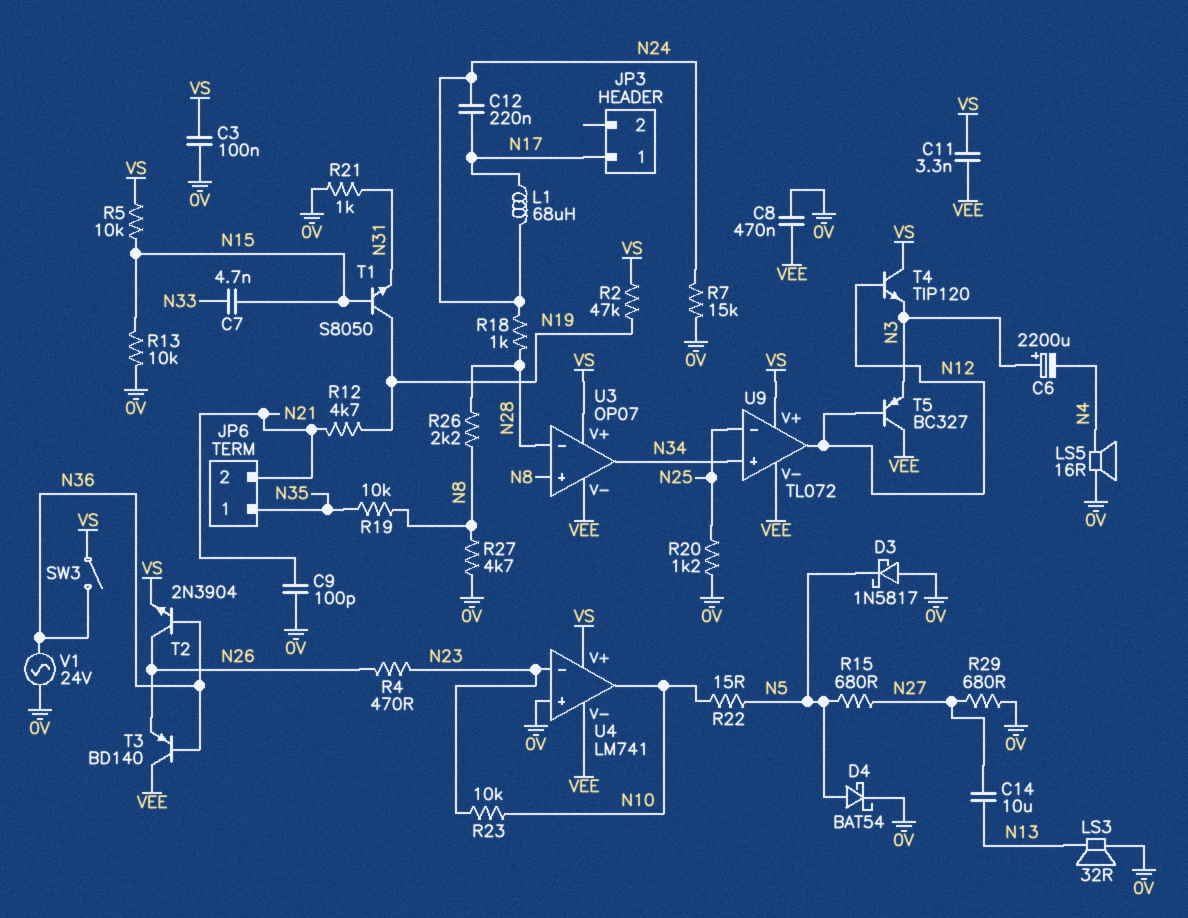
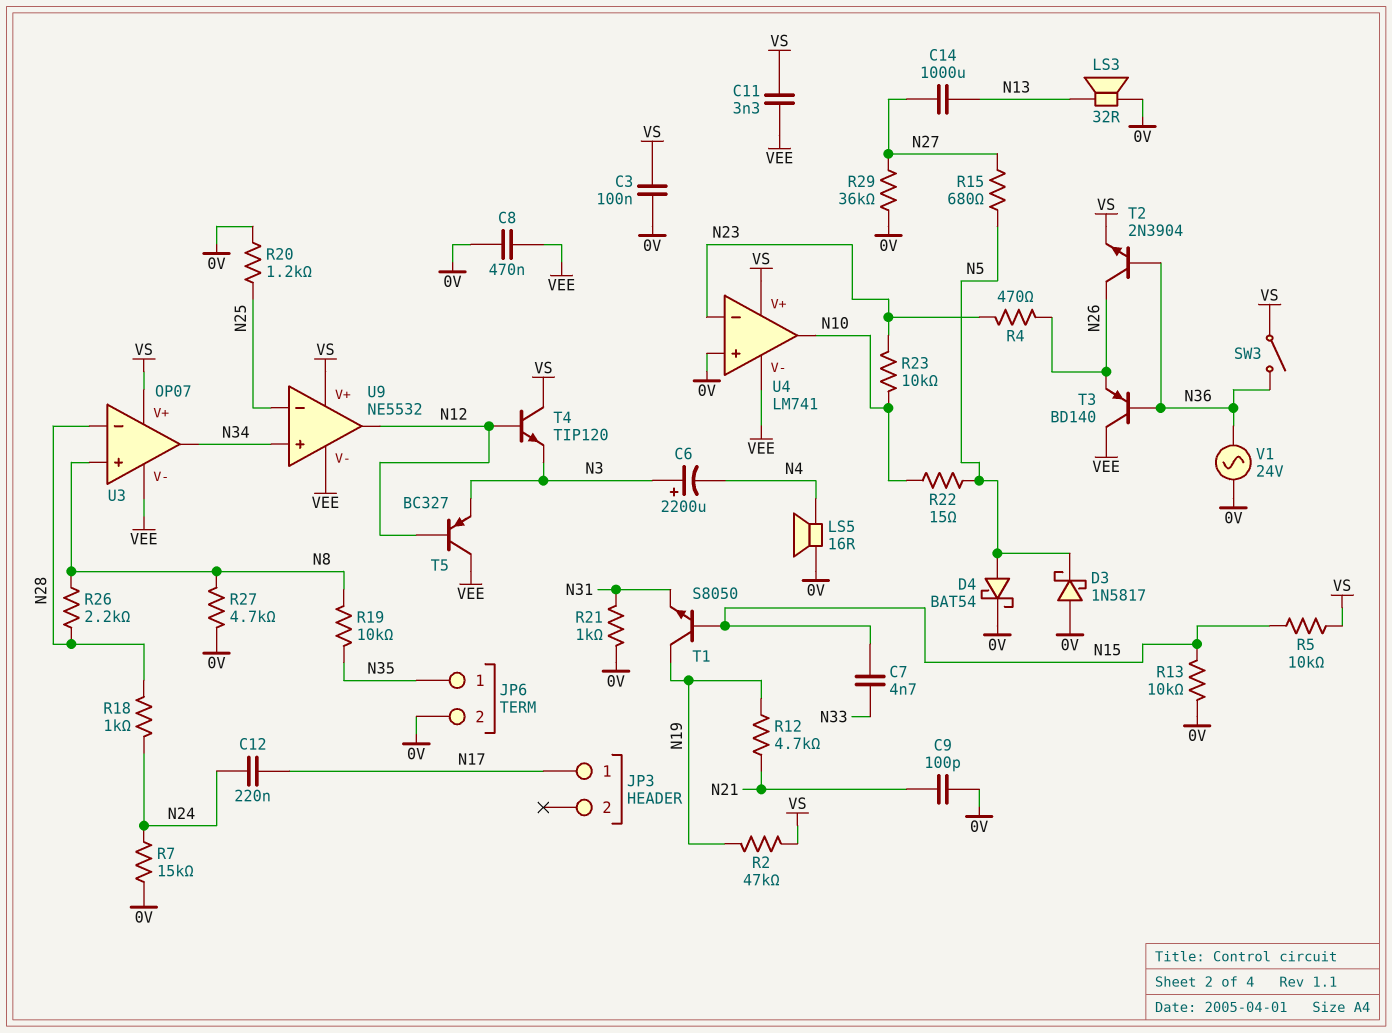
C14: 10uF (N13, N27) -> 1000uF (N13, N27)
JP6 pin 2: N21 -> 0V
L1: 68uH (N17, N24) -> none
R29: 680 (0V, N27) -> 36k (0V, N27)
U9: TL072 -> NE5532

